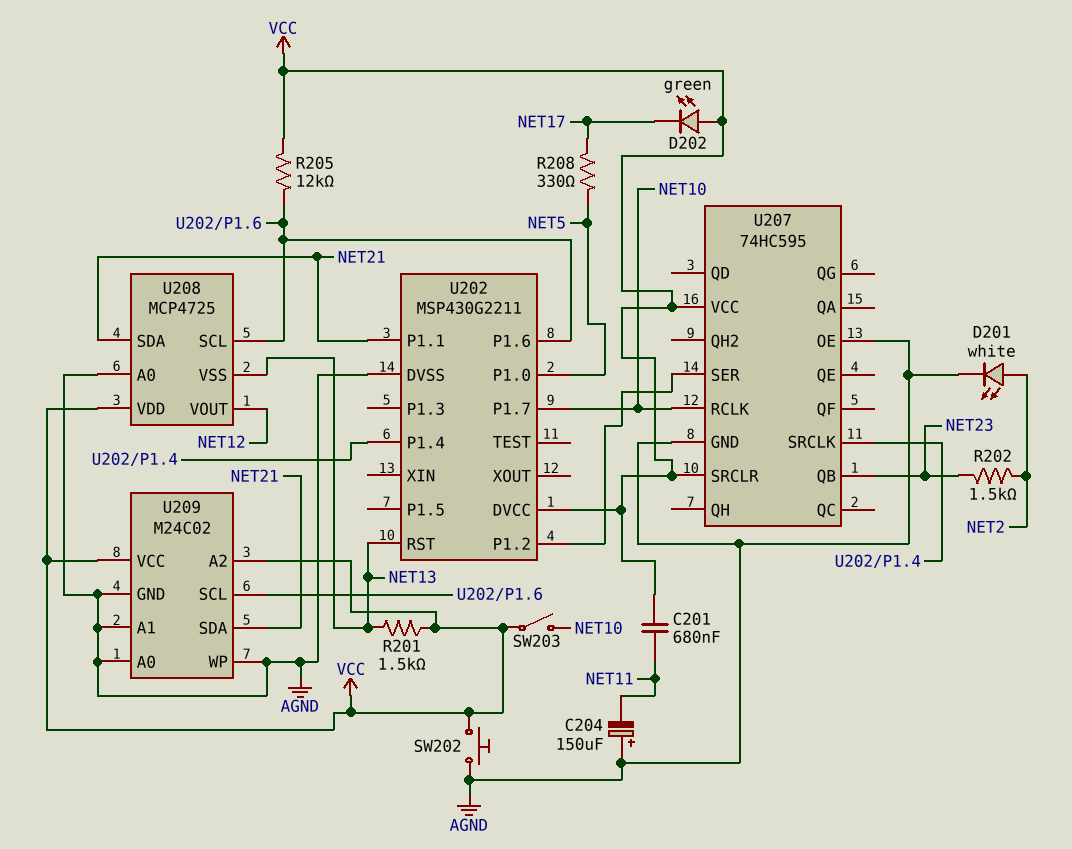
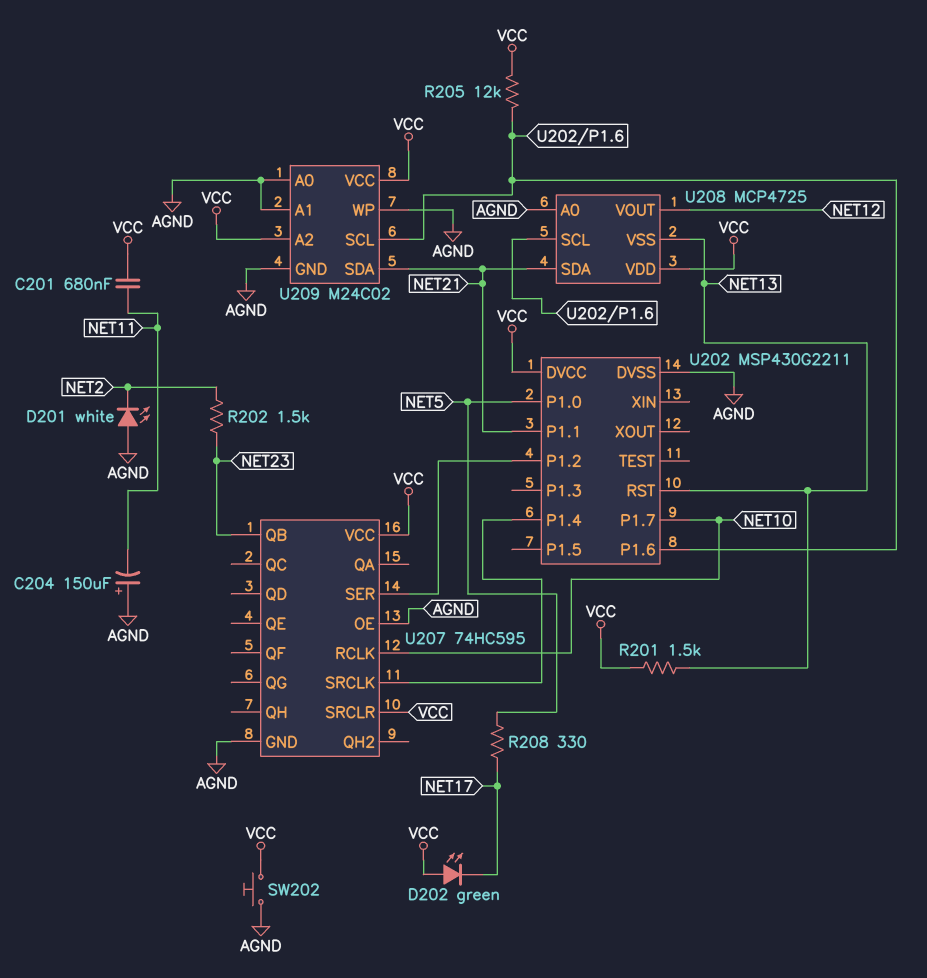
D201: LED white (A NET2, K AGND) -> LED white (A AGND, K NET2)
SW203: switch (NET10, VCC) -> none

